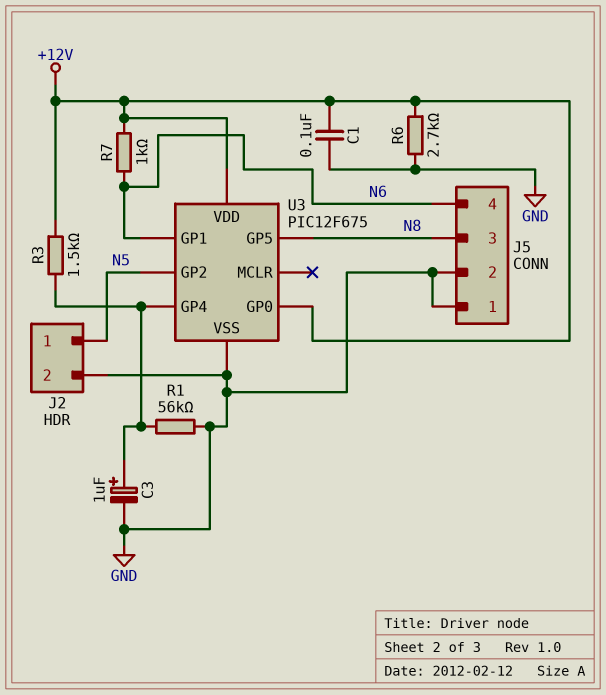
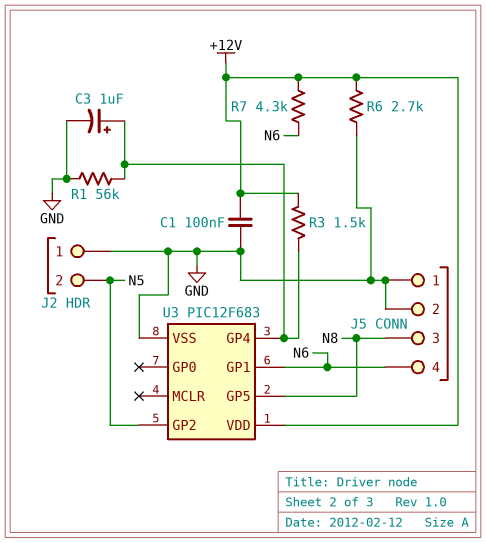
J2 pin 1: N5 -> GND
J2 pin 2: GND -> N5
R7: 1k (+12V, N6) -> 4.3k (+12V, N6)
U3: PIC12F675 -> PIC12F683
U3 pin GP0: +12V -> none

